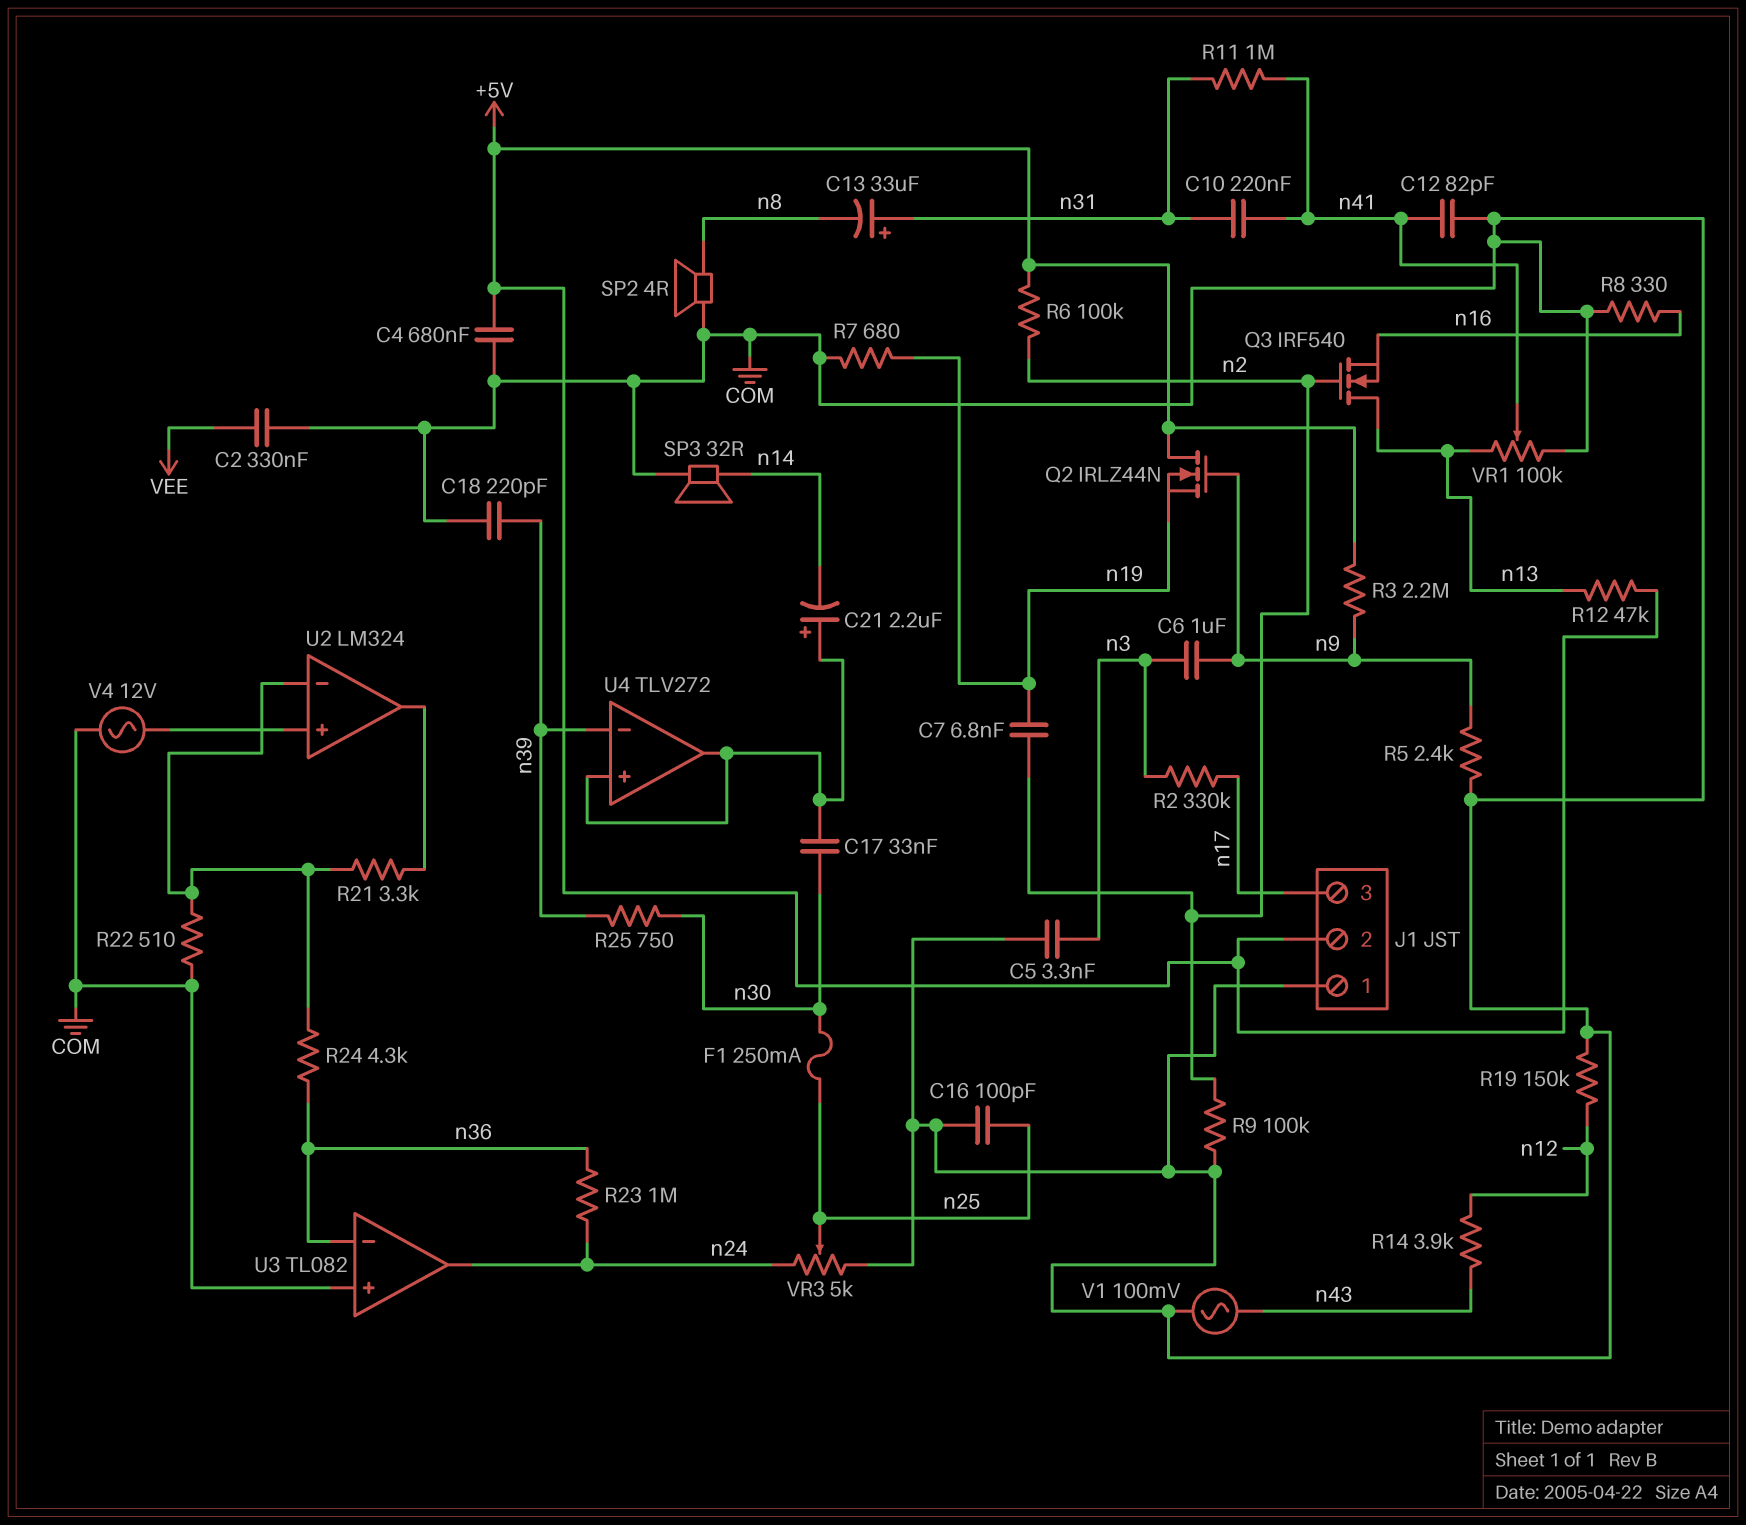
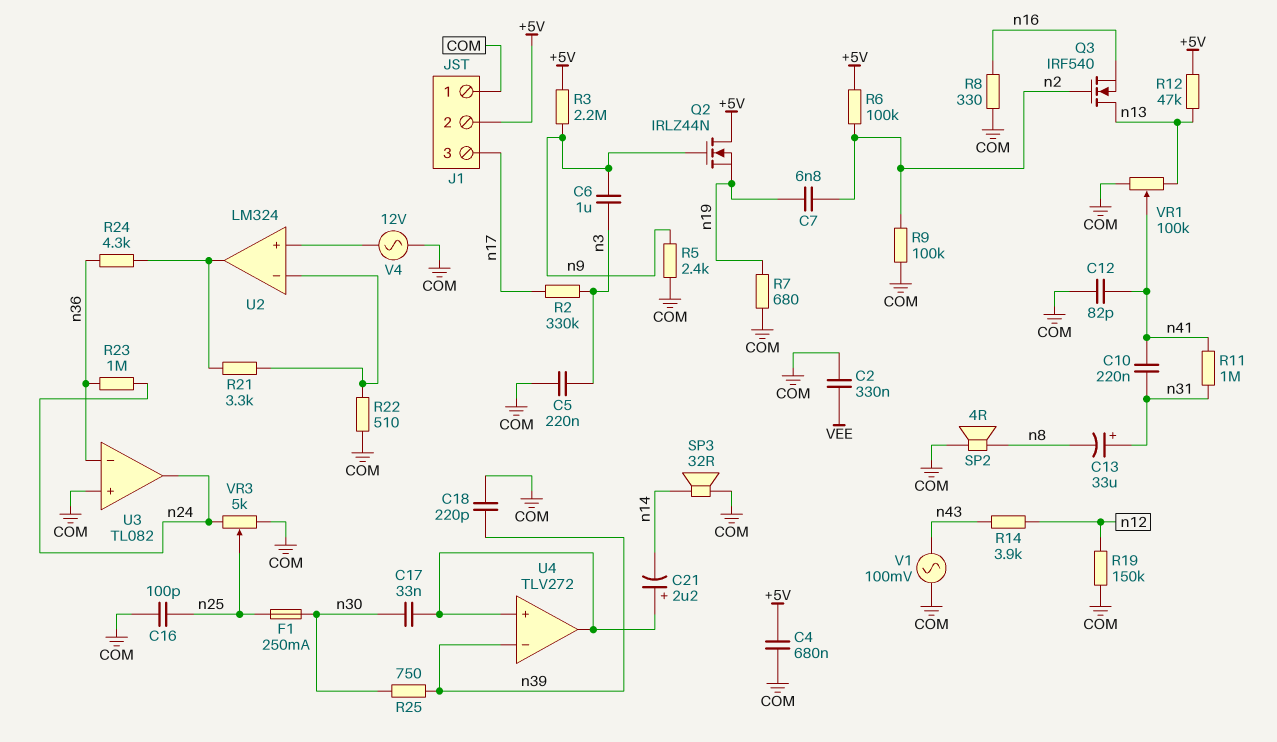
C5: 3.3nF (COM, n3) -> 220nF (COM, n3)
R24: 4.3k (U2/in-, n36) -> 4.3k (U2/out, n36)

